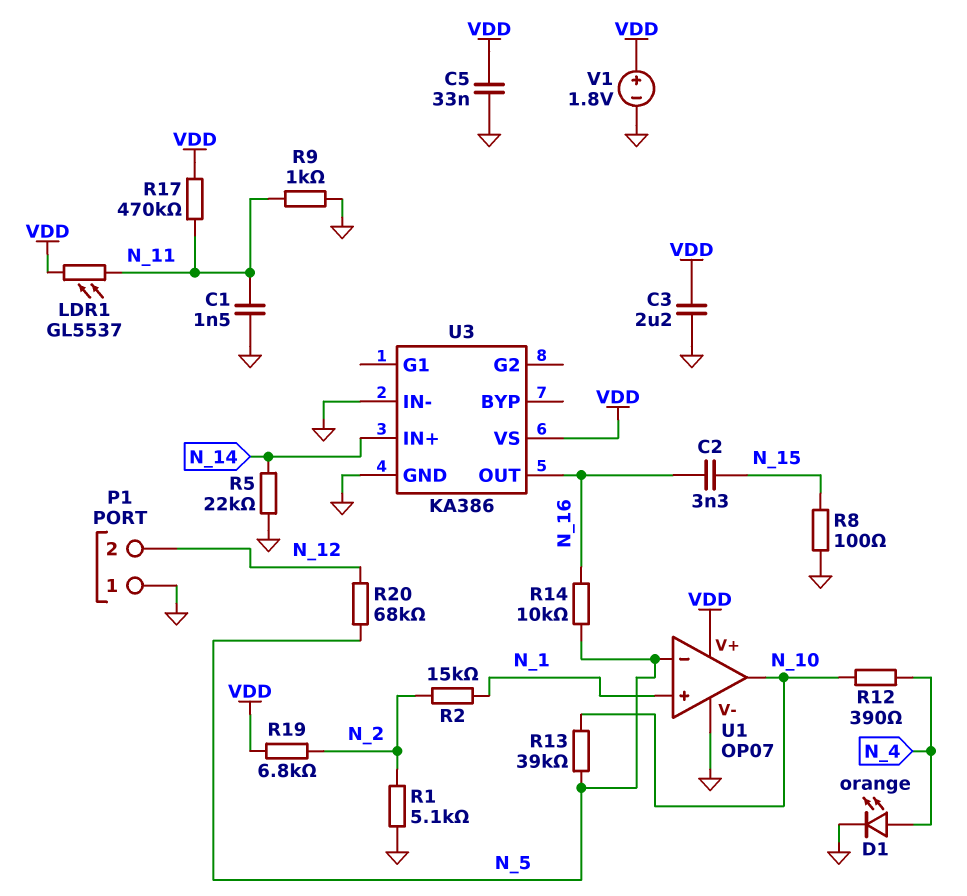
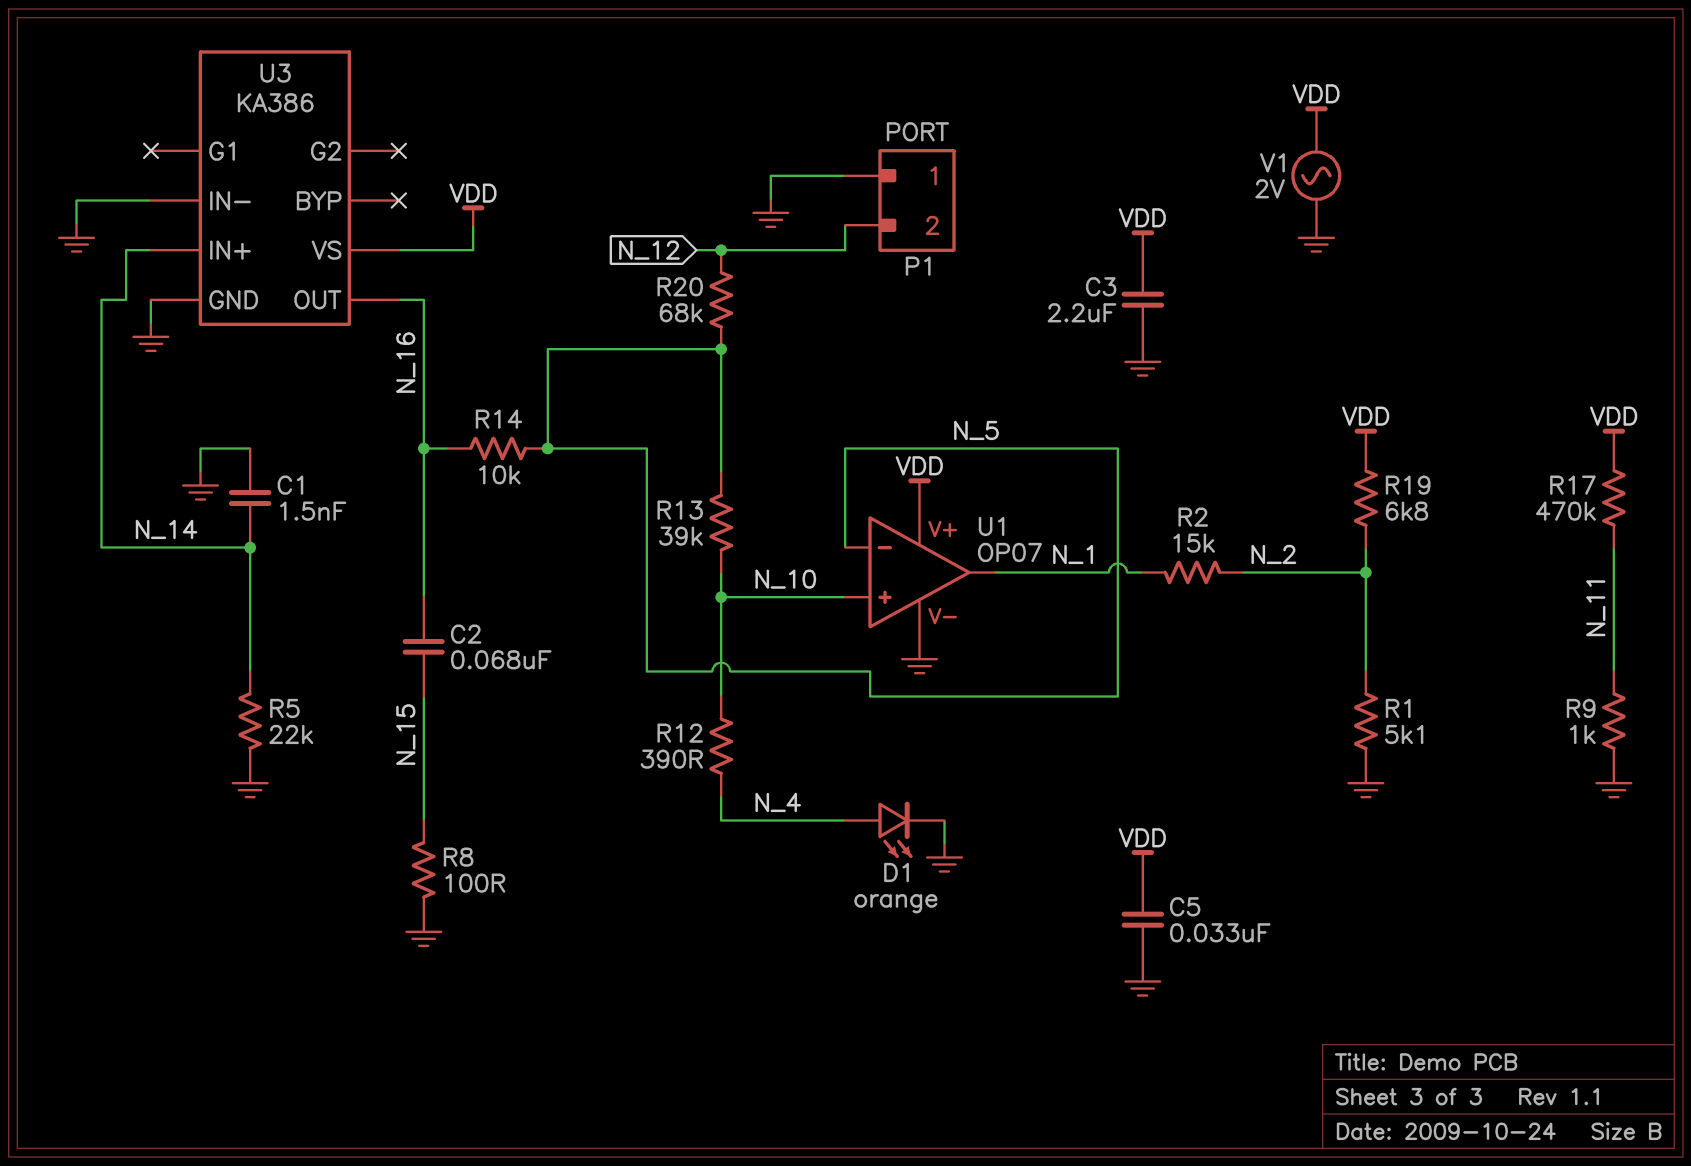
C1: 1.5nF (GND, N_11) -> 1.5nF (GND, N_14)
C2: 3.3nF (N_15, N_16) -> 68nF (N_15, N_16)
LDR1: GL5537 (N_11, VDD) -> none
U1 pin in+: N_1 -> N_10
U1 pin out: N_10 -> N_1
V1: 1.8V (plus VDD, minus GND) -> AC 2V (GND, VDD)

